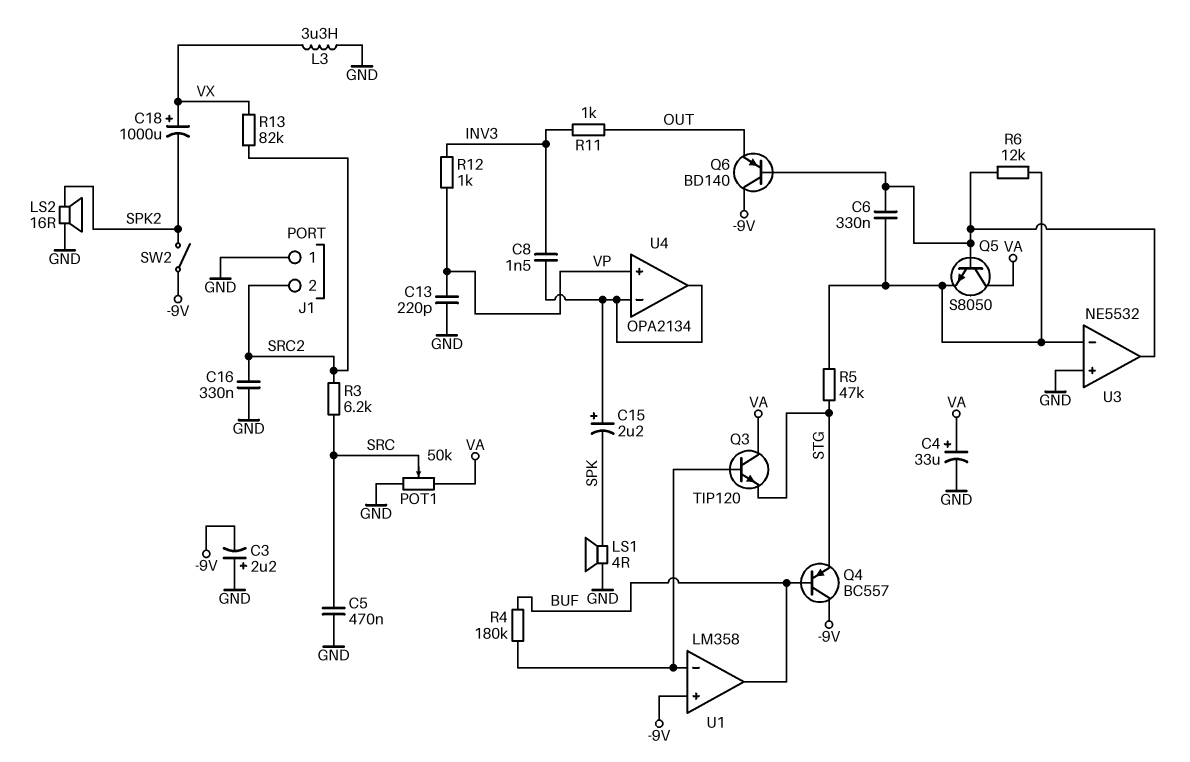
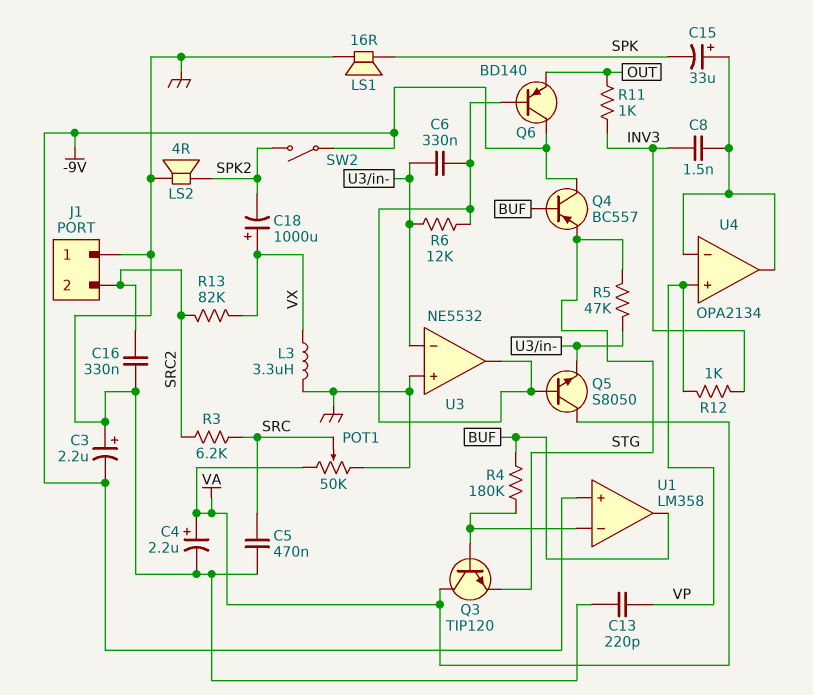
C4: 33uF (plus VA, minus GND) -> 2.2uF (plus VA, minus GND)
C15: 2.2uF (plus U4/in-, minus SPK) -> 33uF (plus U4/in-, minus SPK)
LS1: speaker 4R (GND, SPK) -> speaker 16R (GND, SPK)
LS2: speaker 16R (GND, SPK2) -> speaker 4R (GND, SPK2)

